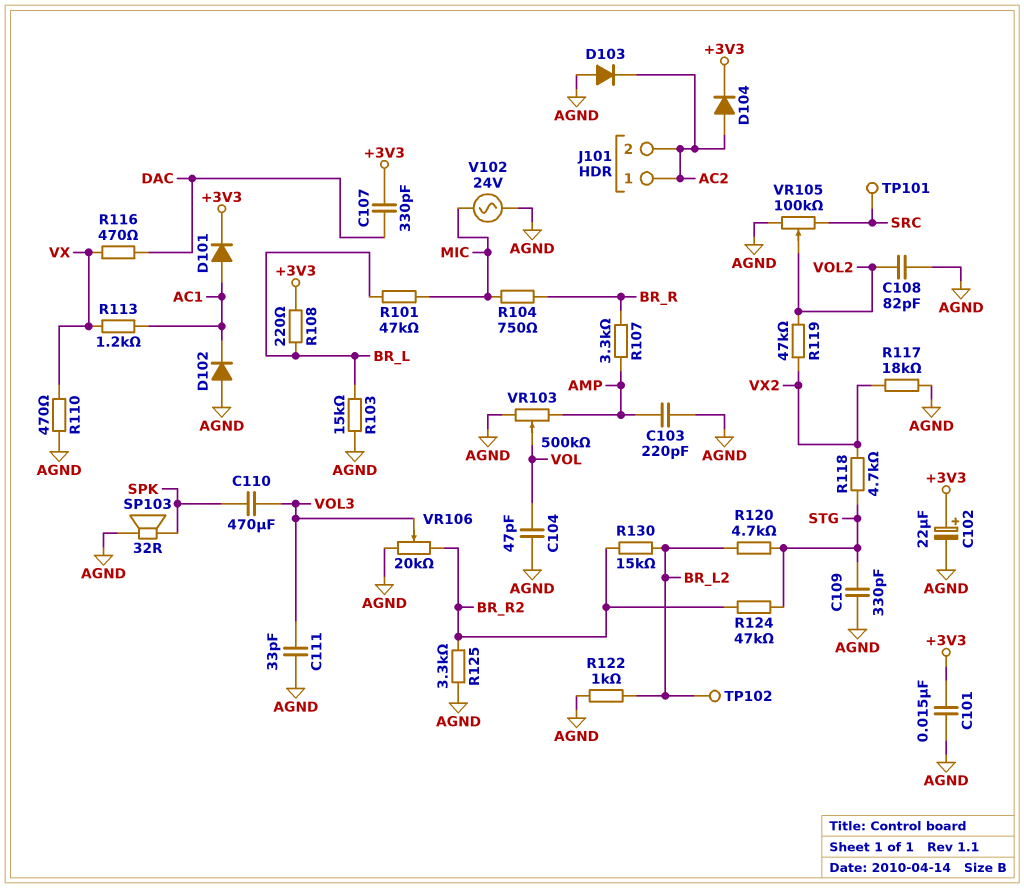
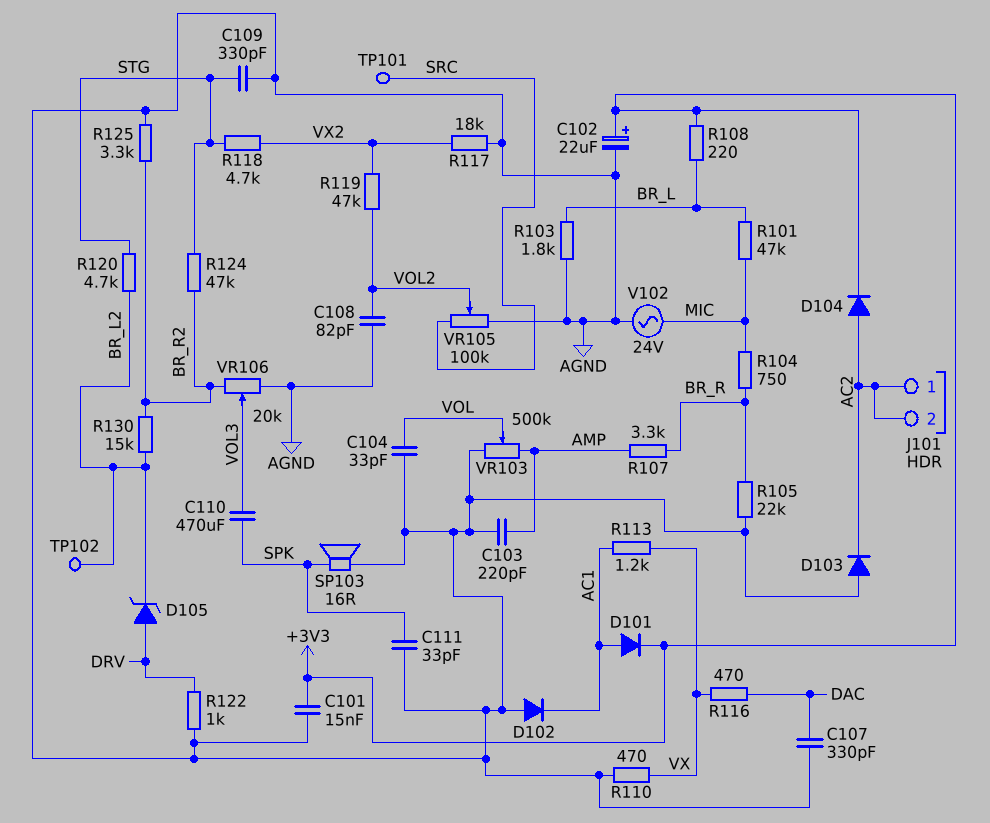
C104: 47pF (AGND, VOL) -> 33pF (AGND, VOL)
C107: 330pF (+3V3, DAC) -> 330pF (AGND, DAC)
C111: 33pF (AGND, VOL3) -> 33pF (AGND, SPK)
D105: none -> zener (A DRV, K BR_L2)
R103: 15k (AGND, BR_L) -> 1.8k (AGND, BR_L)
R105: none -> 22k (AGND, BR_R)
R122: 1k (AGND, BR_L2) -> 1k (AGND, DRV)
SP103: speaker 32R (AGND, SPK) -> speaker 16R (AGND, SPK)

